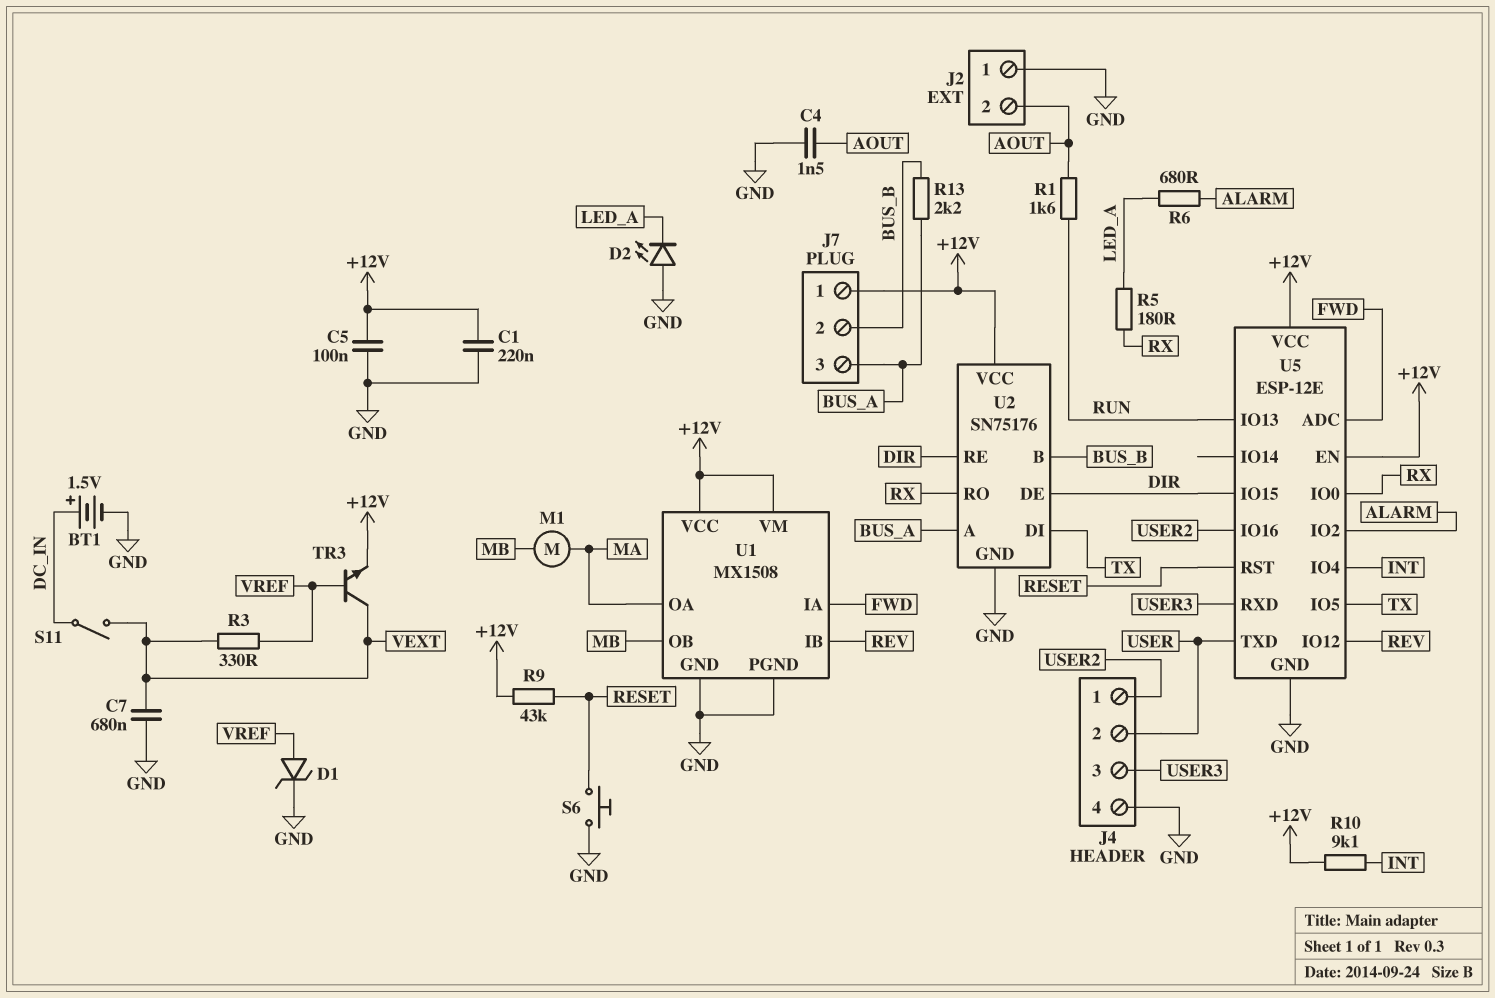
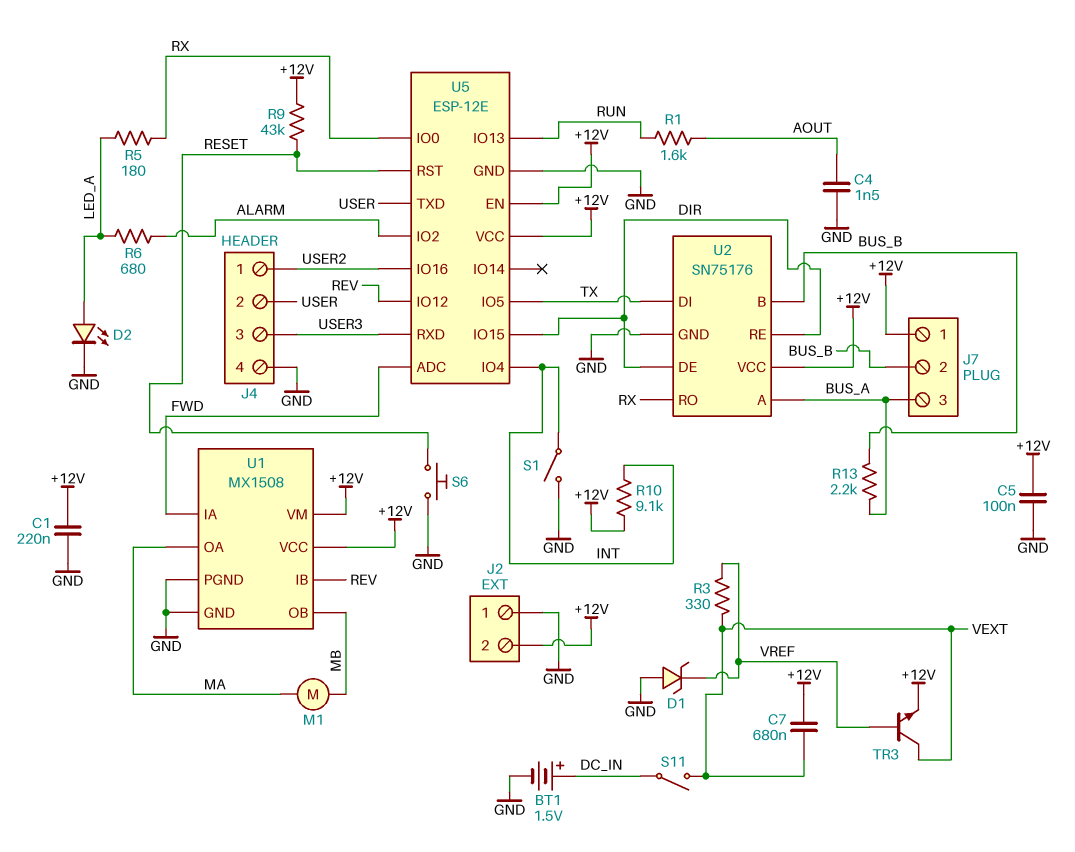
C7: 680nF (GND, VEXT) -> 680nF (+12V, VEXT)
D1: zener (A VREF, K GND) -> zener (A GND, K VREF)
D2: LED (A GND, K LED_A) -> LED (A LED_A, K GND)
J2 pin 2: AOUT -> +12V
S1: none -> switch (GND, INT)

